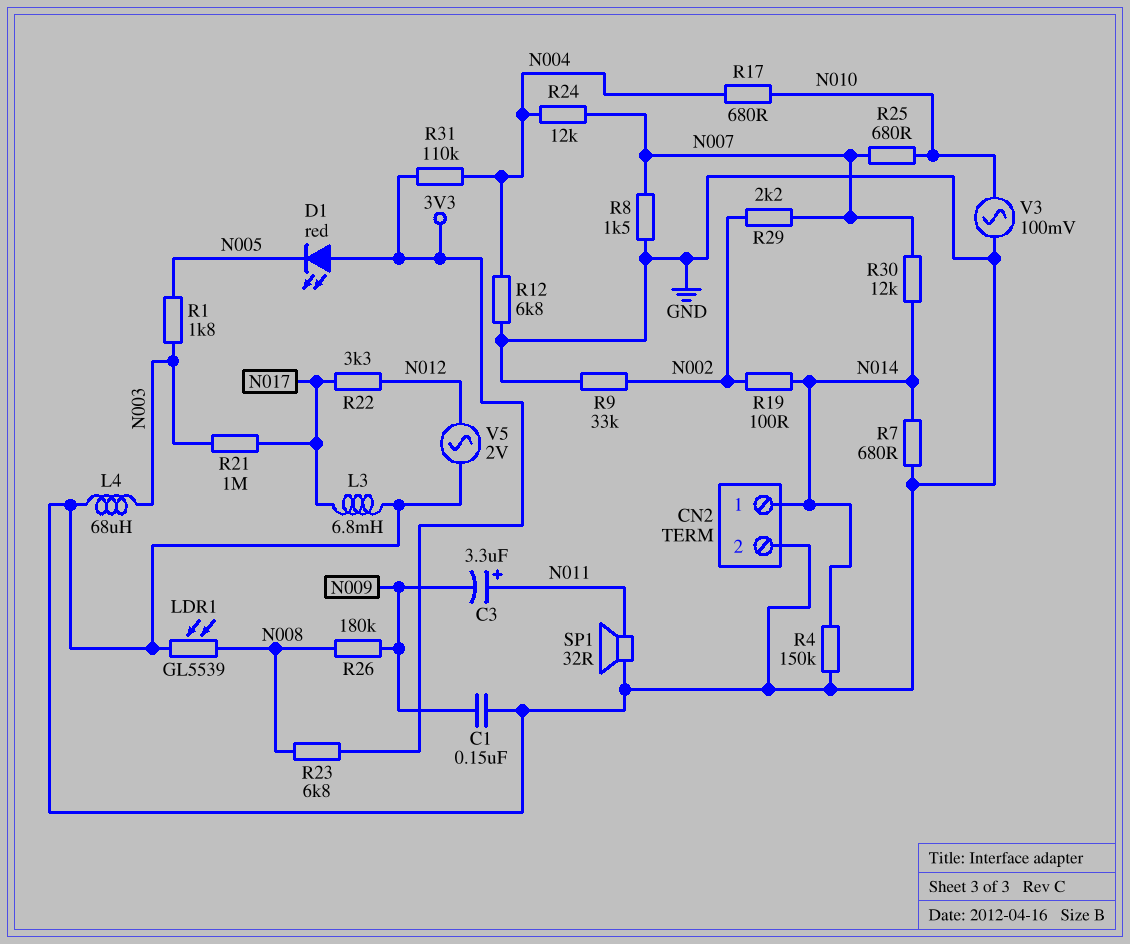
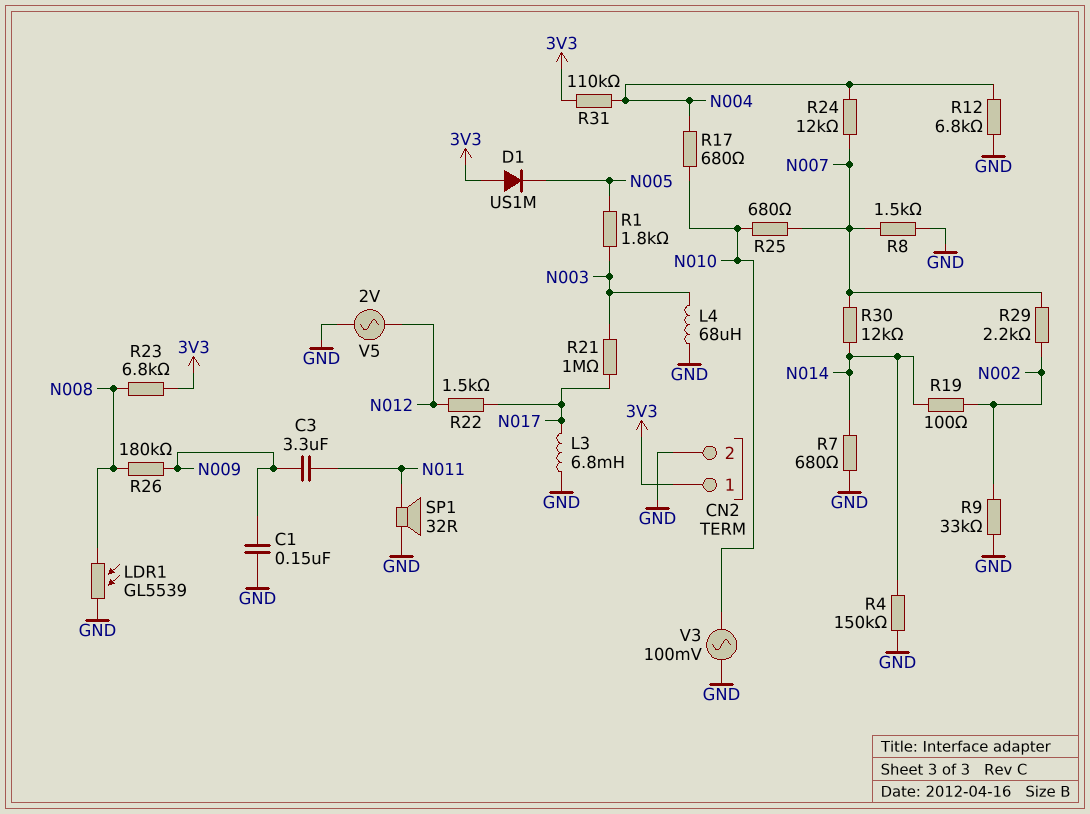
C3: 3.3uF (plus N011, minus N009) -> 3.3uF (N009, N011)
CN2 pin 1: N014 -> 3V3
D1: LED red (A 3V3, K N005) -> diode US1M (A 3V3, K N005)
R22: 3.3k (N012, N017) -> 1.5k (N012, N017)

